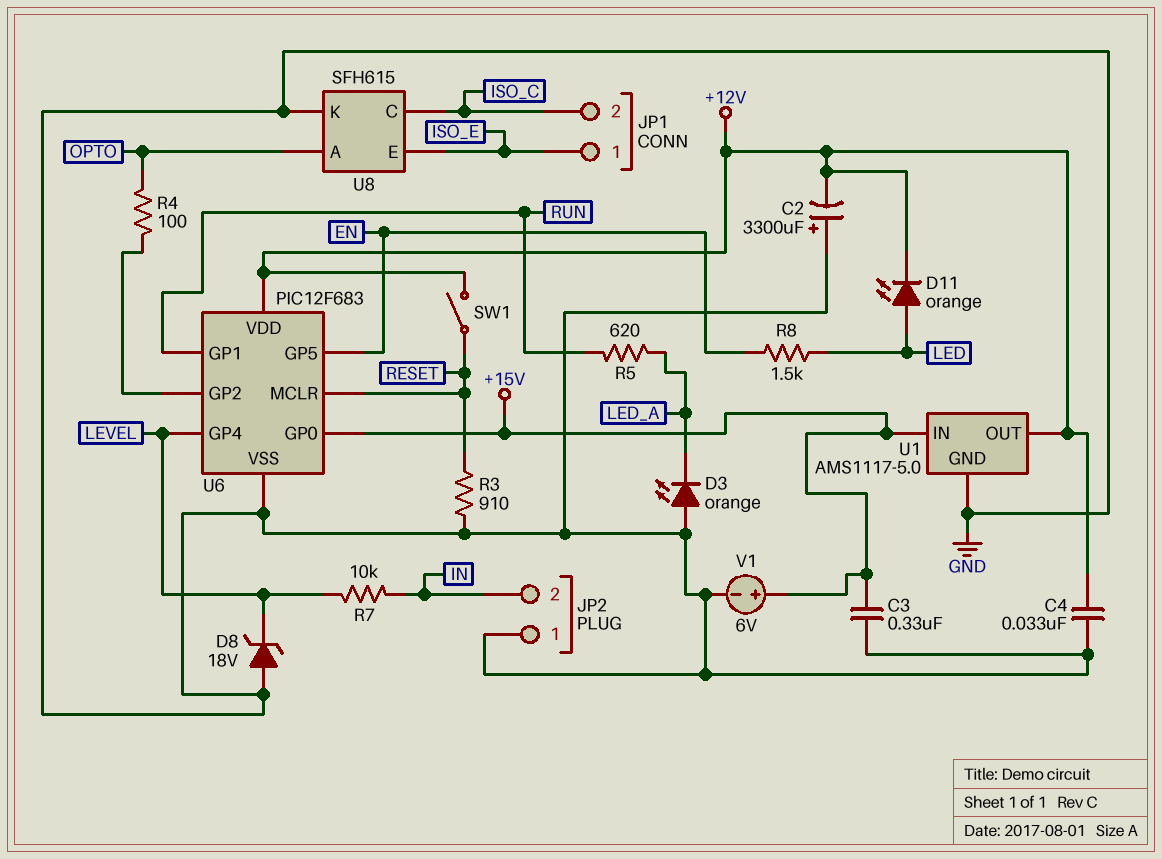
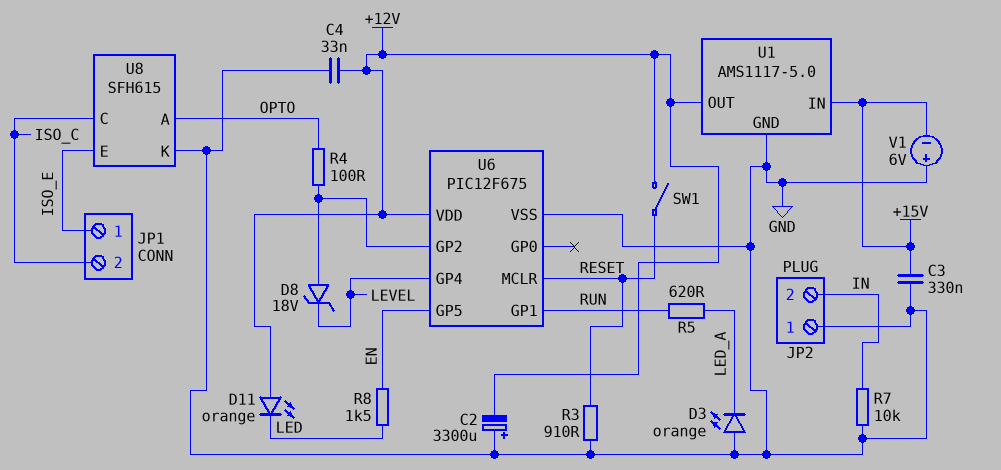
D8: zener 18V (A GND, K LEVEL) -> zener 18V (A U6/GP2, K LEVEL)
D11: LED orange (A LED, K +12V) -> LED orange (A +12V, K LED)
R7: 10k (IN, LEVEL) -> 10k (GND, IN)
U6: PIC12F683 -> PIC12F675
U6 pin GP0: +15V -> none
V1: 6V (plus +15V, minus GND) -> 6V (plus GND, minus +15V)

